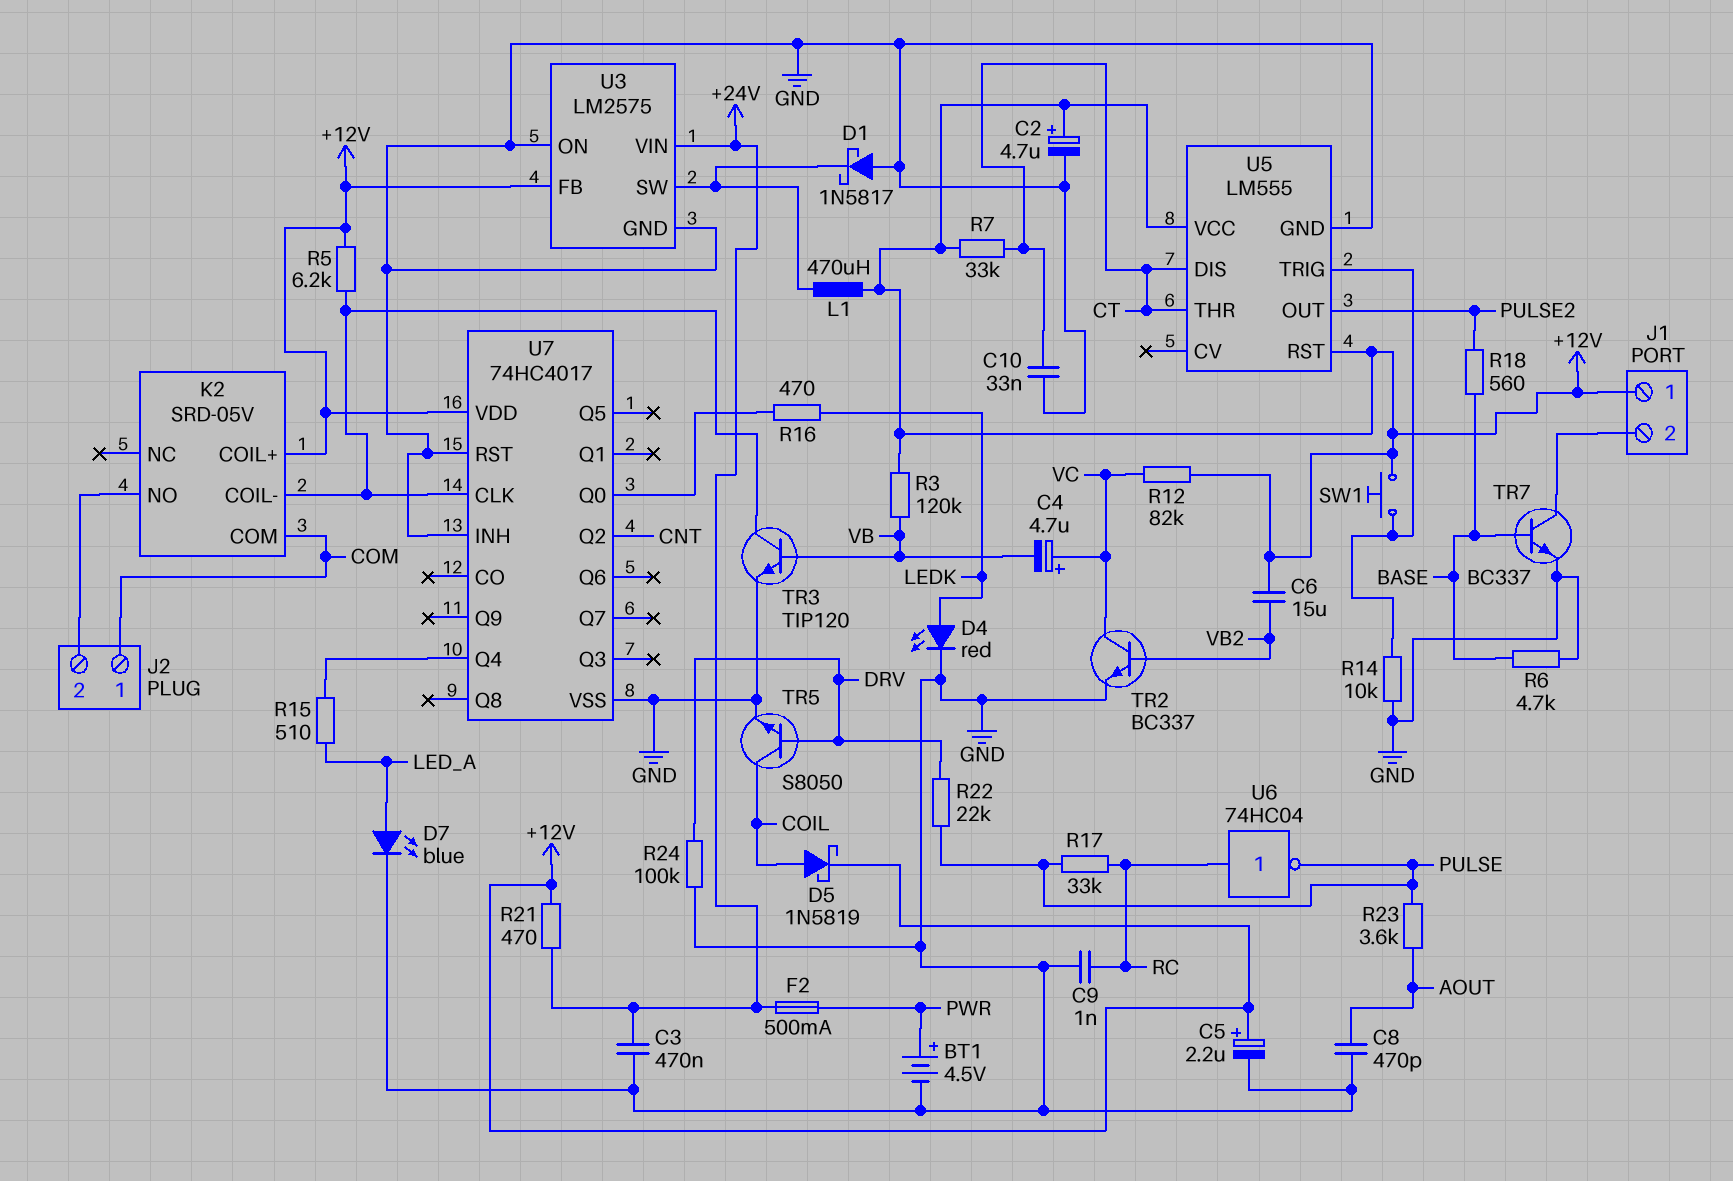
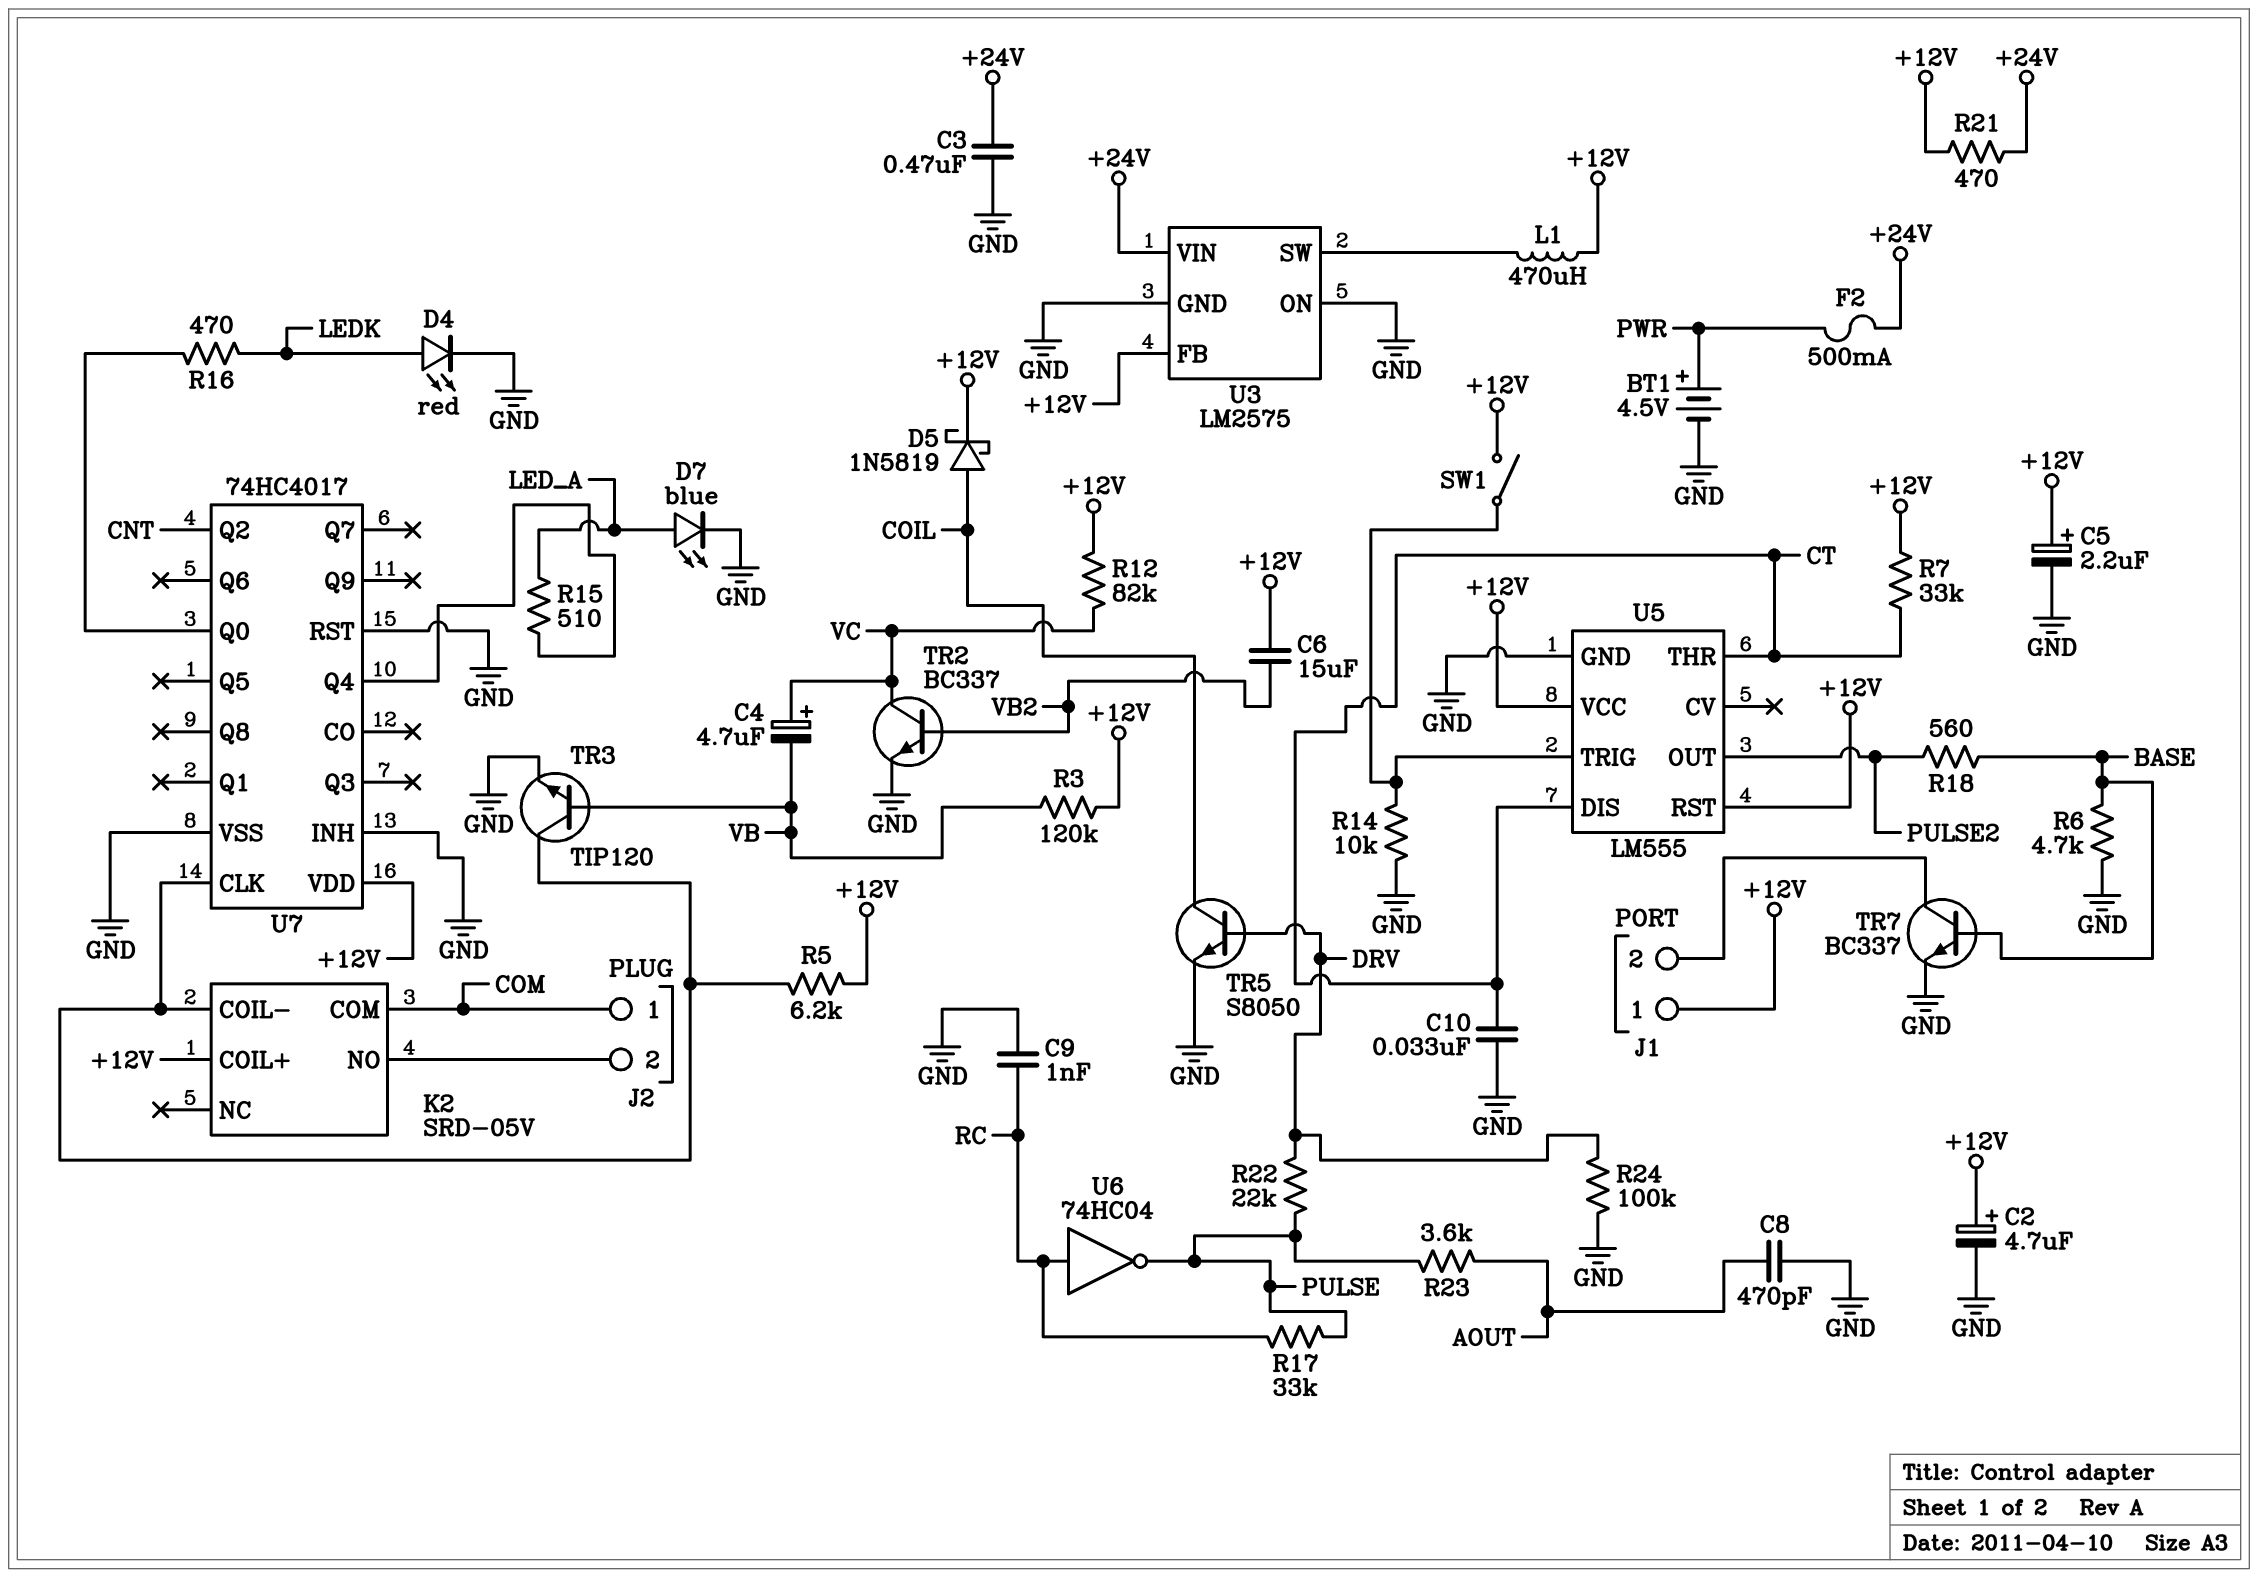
D1: schottky 1N5817 (A GND, K U3/SW) -> none
SW1: button (+12V, U5/TRIG) -> switch (+12V, U5/TRIG)

